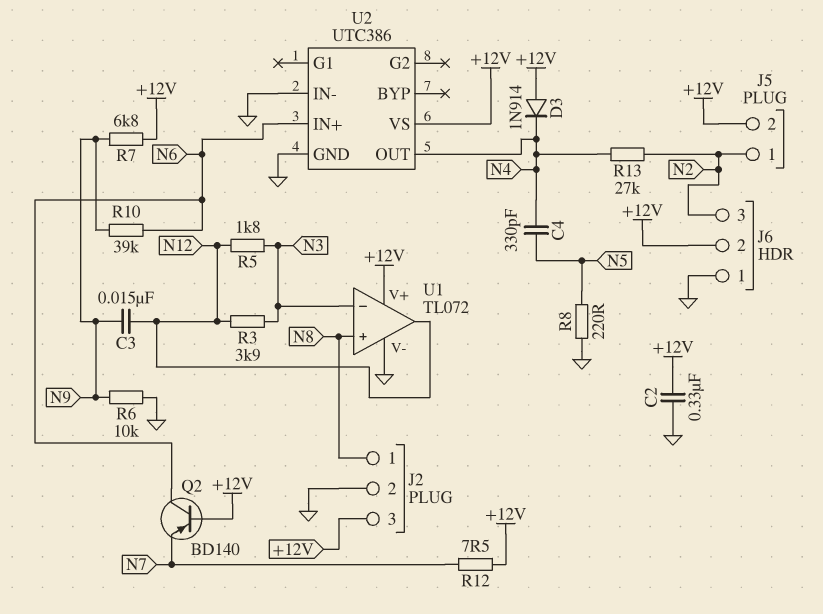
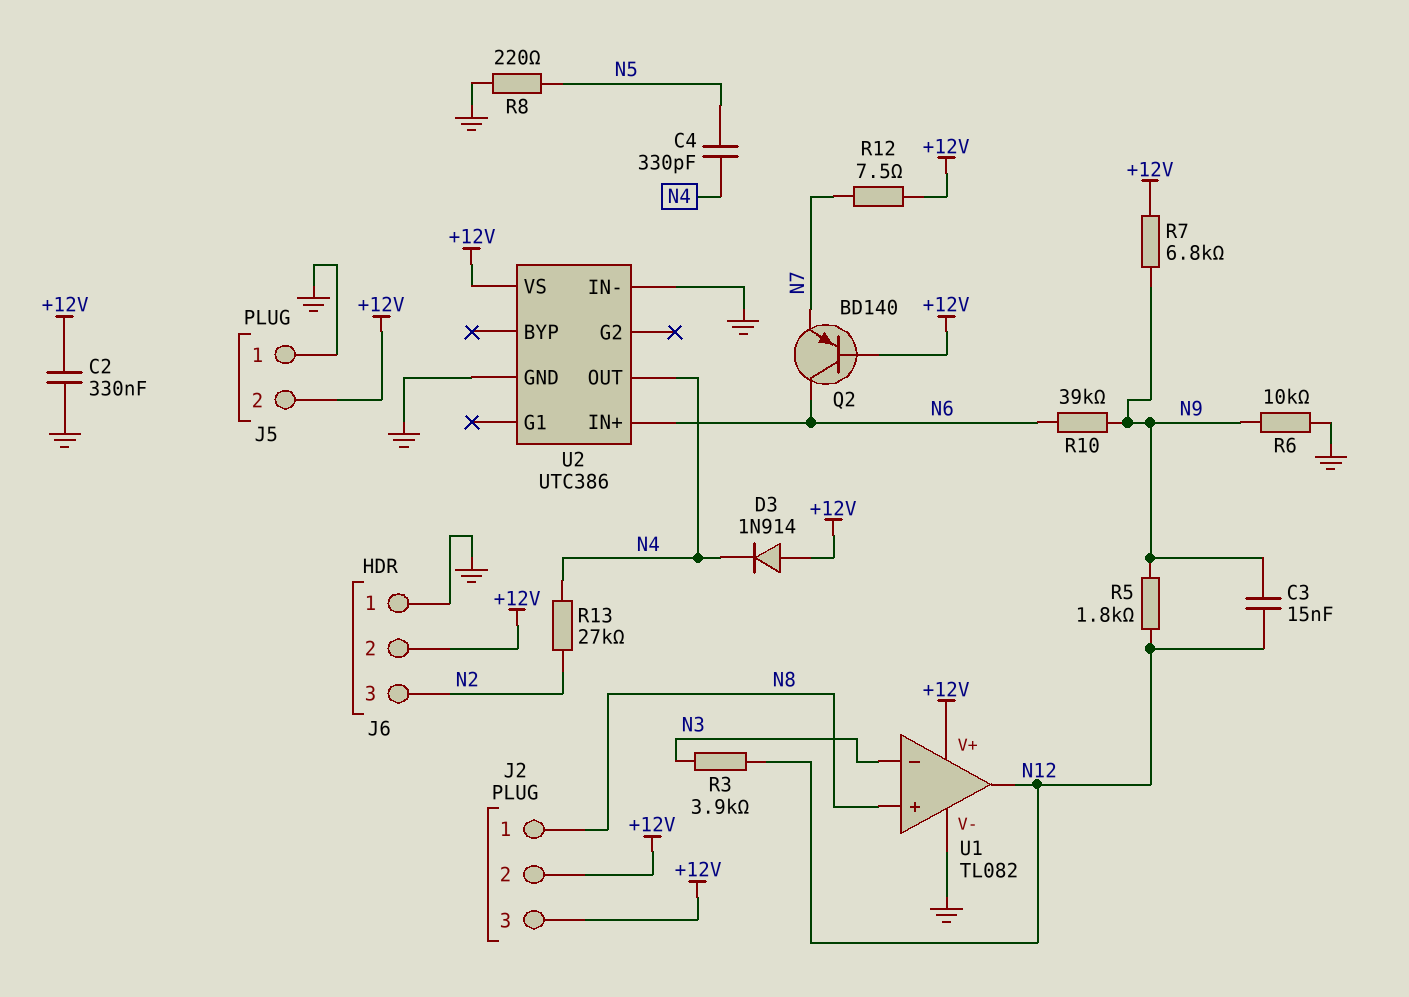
J2 pin 2: GND -> +12V
J5 pin 1: N2 -> GND
R5: 1.8k (N3, N12) -> 1.8k (N9, N12)
U1: TL072 -> TL082

